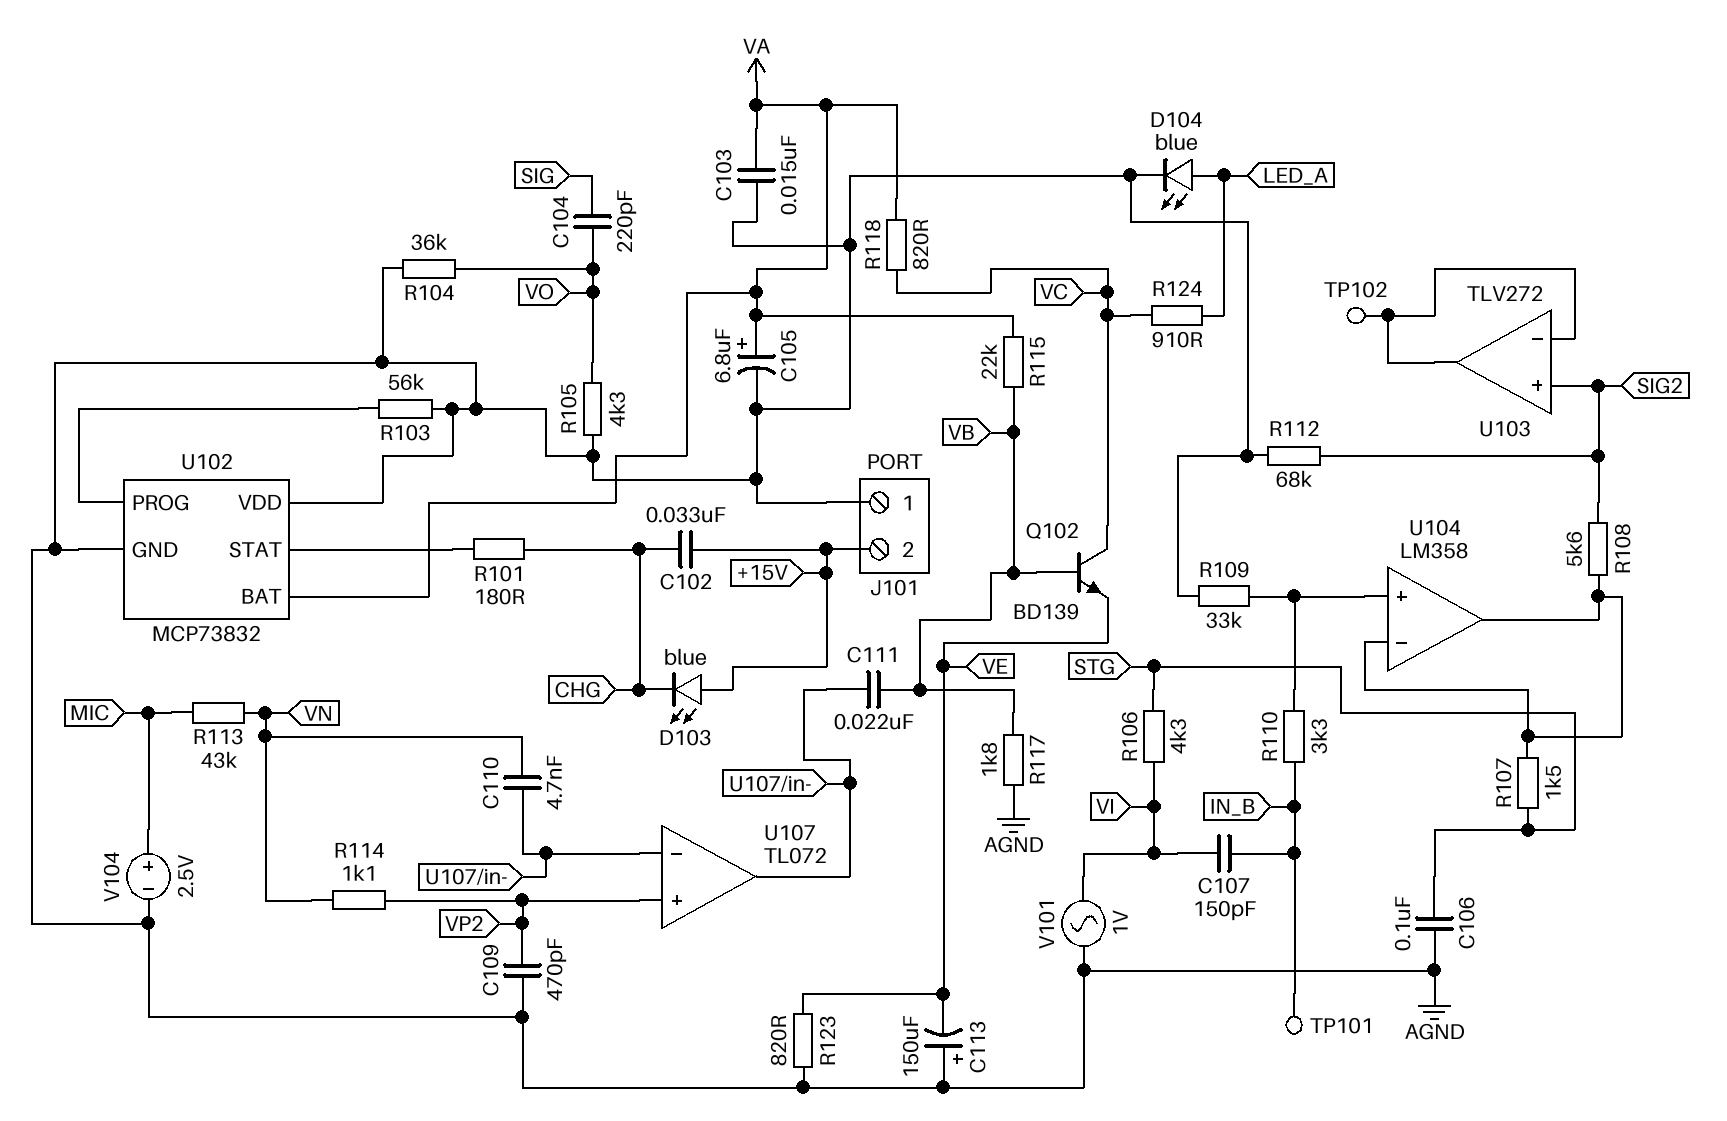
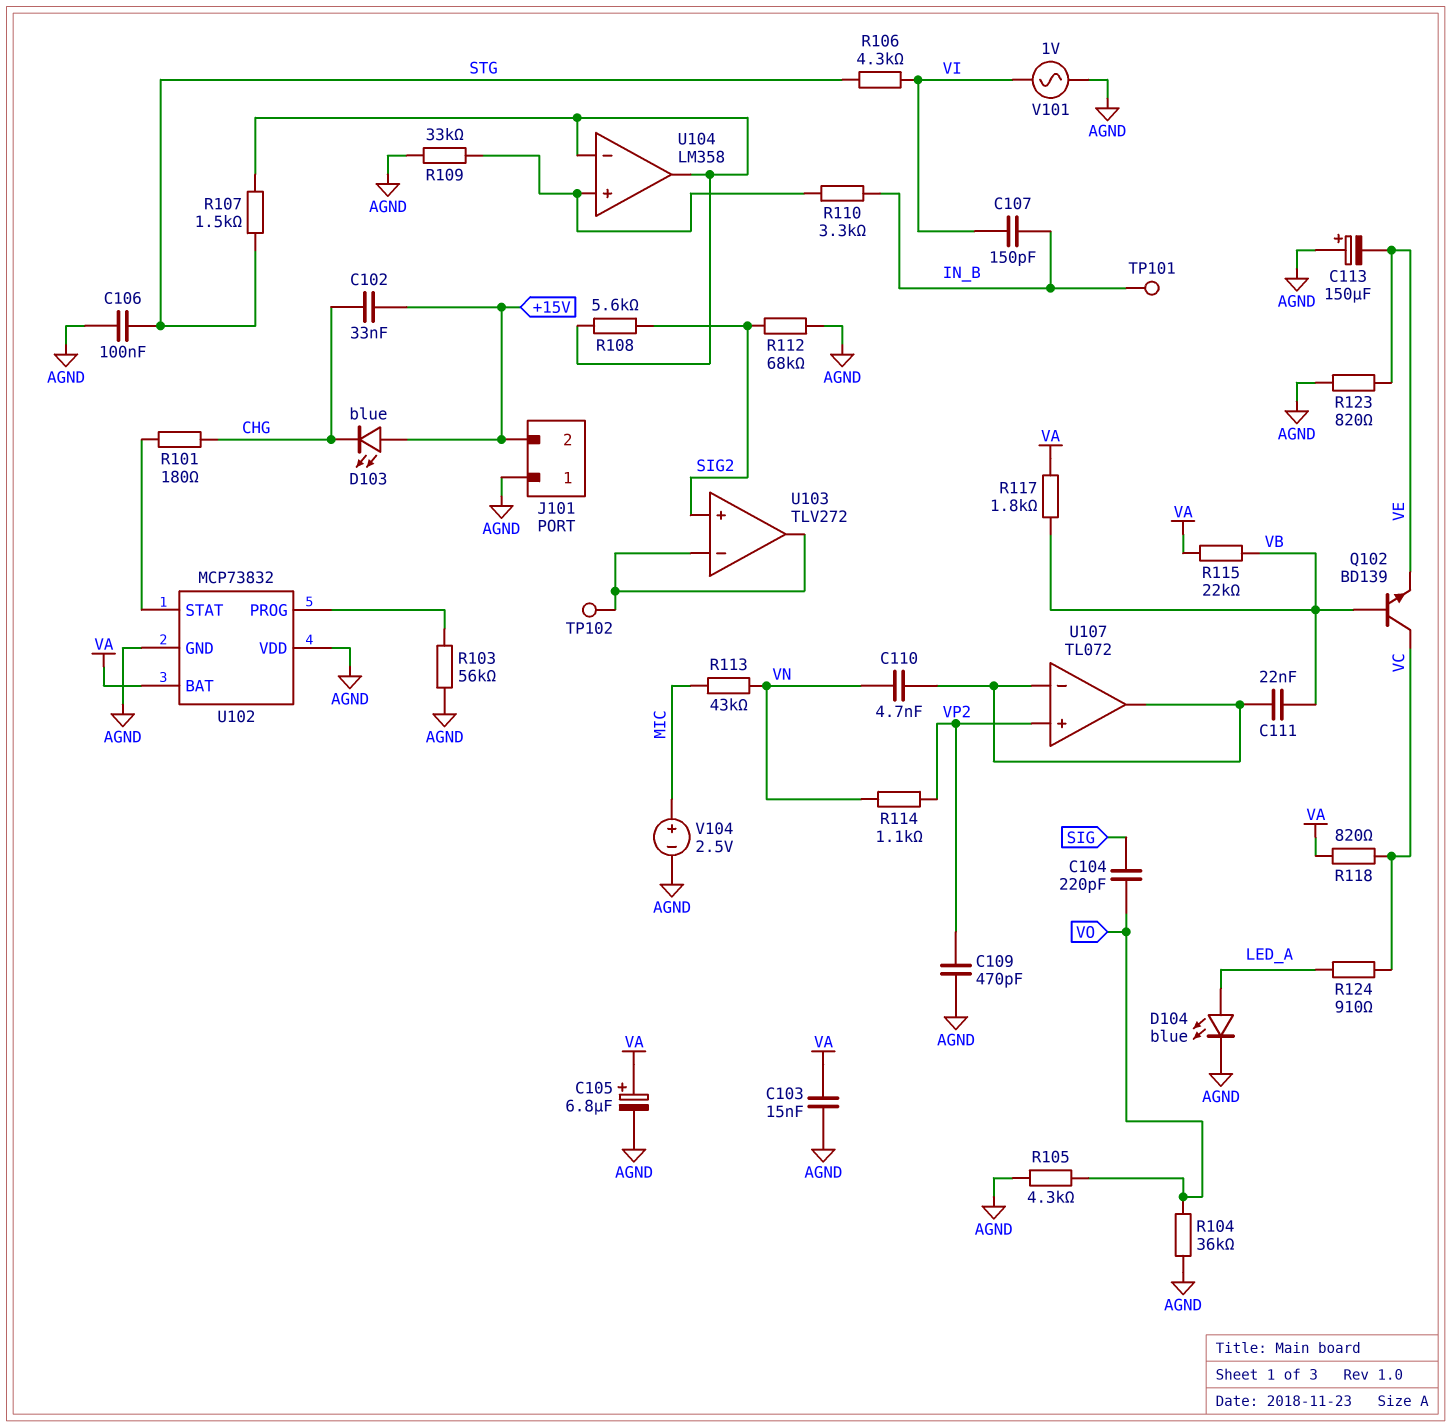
R117: 1.8k (AGND, VB) -> 1.8k (VA, VB)

